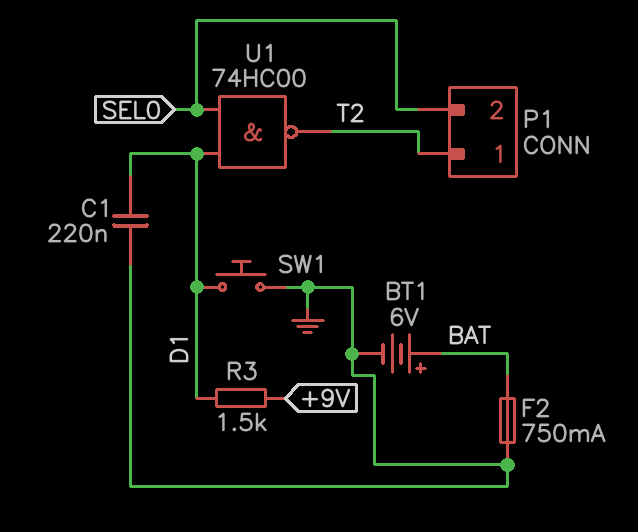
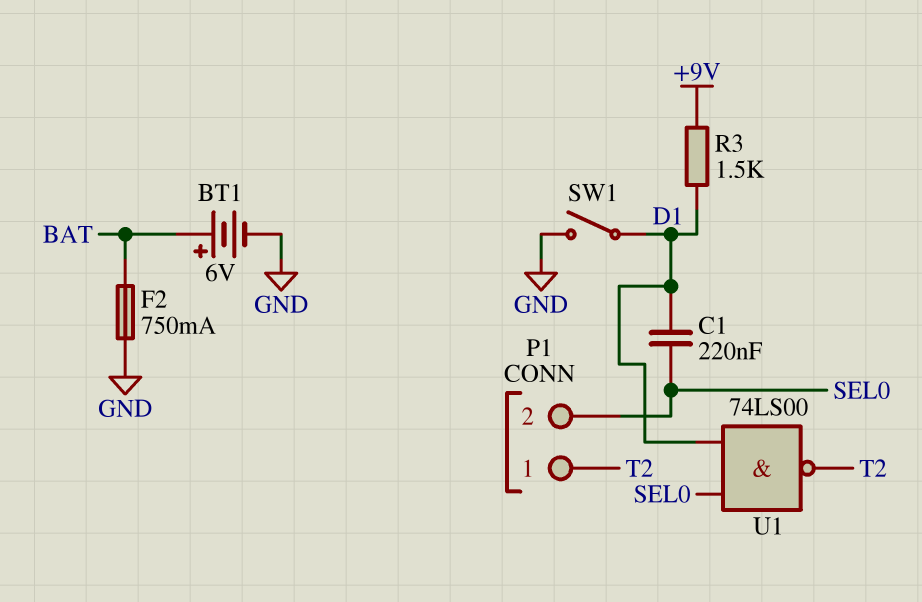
C1: 220nF (D1, GND) -> 220nF (D1, SEL0)
SW1: button (D1, GND) -> switch (D1, GND)
U1: NAND 74HC00 (in D1, in SEL0, out T2) -> NAND 74LS00 (in D1, in SEL0, out T2)

